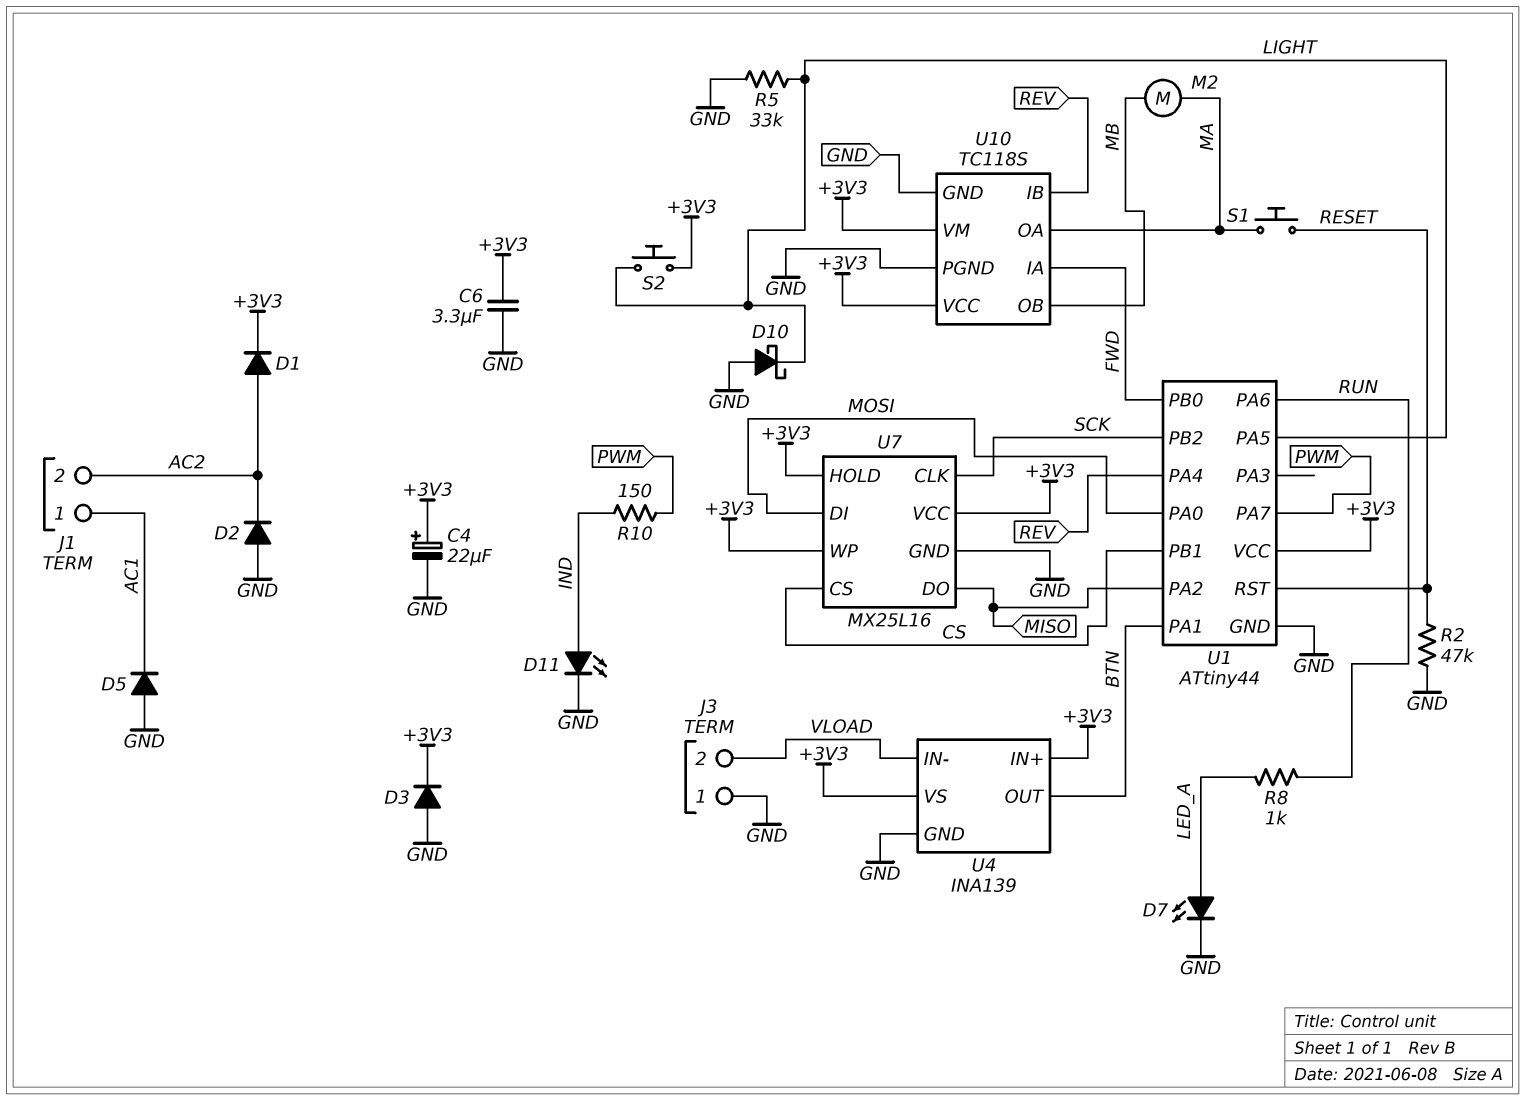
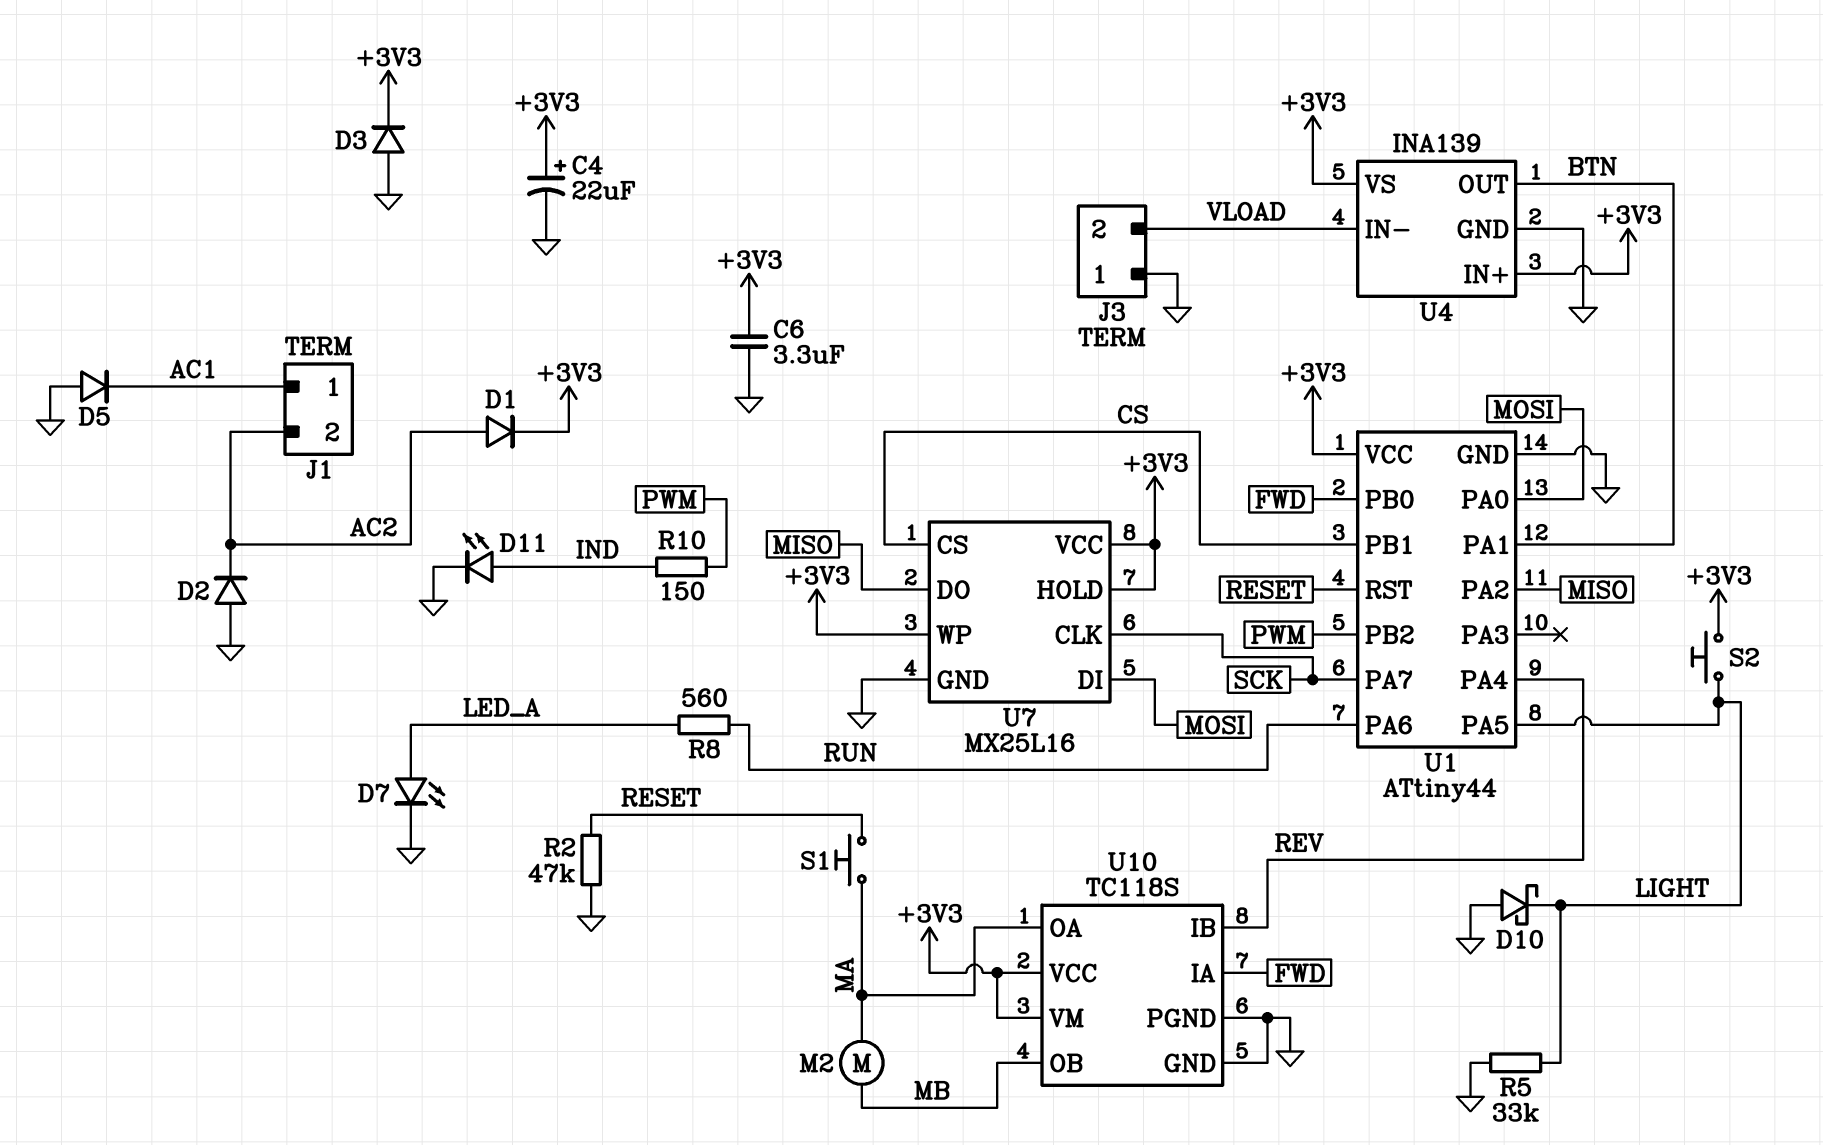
R8: 1k (LED_A, RUN) -> 560 (LED_A, RUN)
U1 pin PA7: PWM -> SCK
U1 pin PB2: SCK -> PWM

